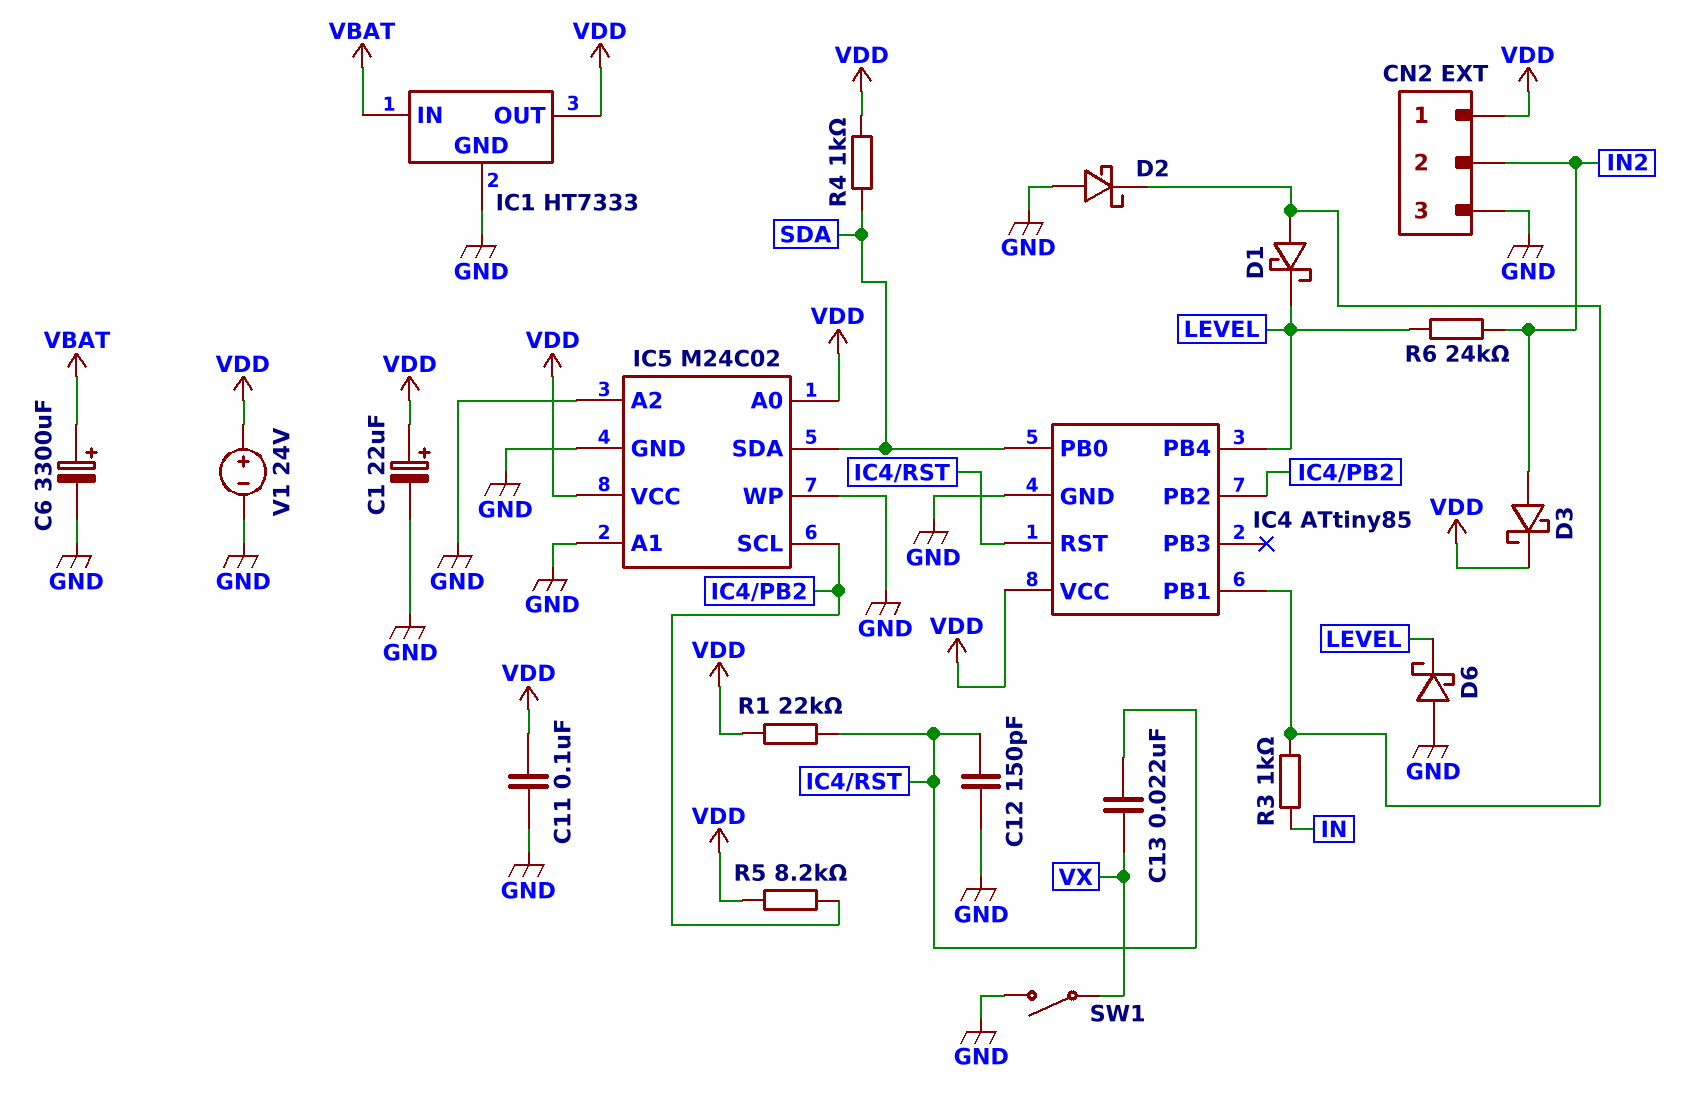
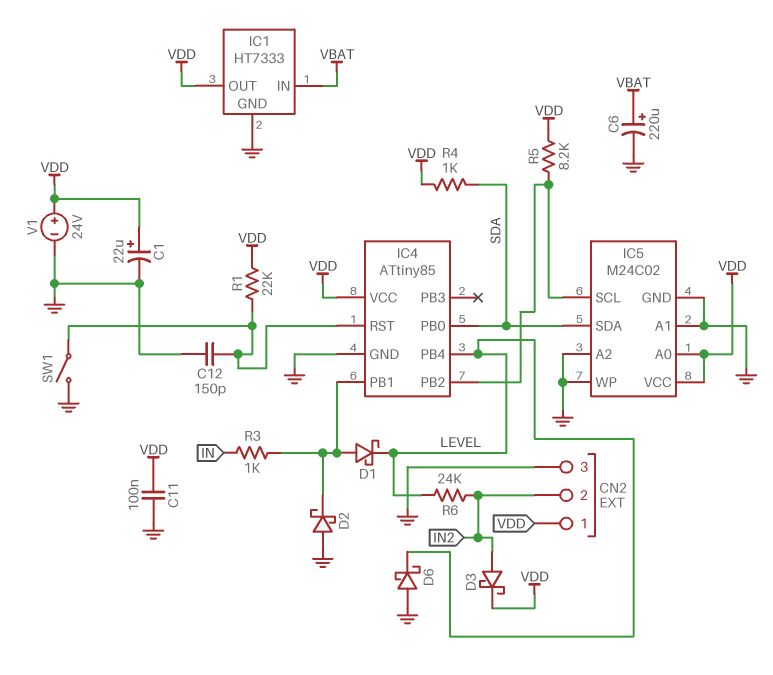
C6: 3300uF (plus VBAT, minus GND) -> 220uF (plus VBAT, minus GND)
C13: 22nF (IC4/RST, VX) -> none
SW1: switch (GND, VX) -> switch (GND, IC4/RST)

